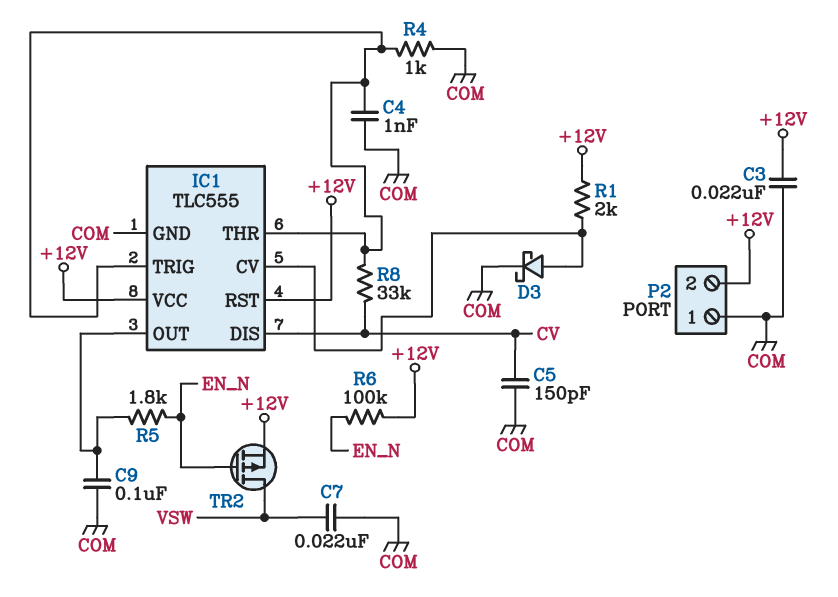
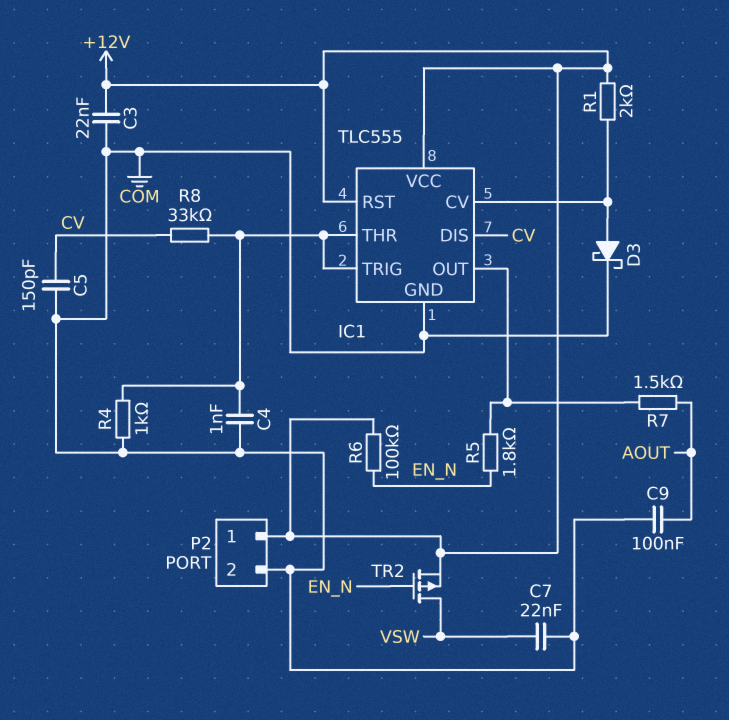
C9: 100nF (COM, IC1/OUT) -> 100nF (AOUT, COM)
P2 pin 1: COM -> +12V
P2 pin 2: +12V -> COM
R7: none -> 1.5k (AOUT, IC1/OUT)

